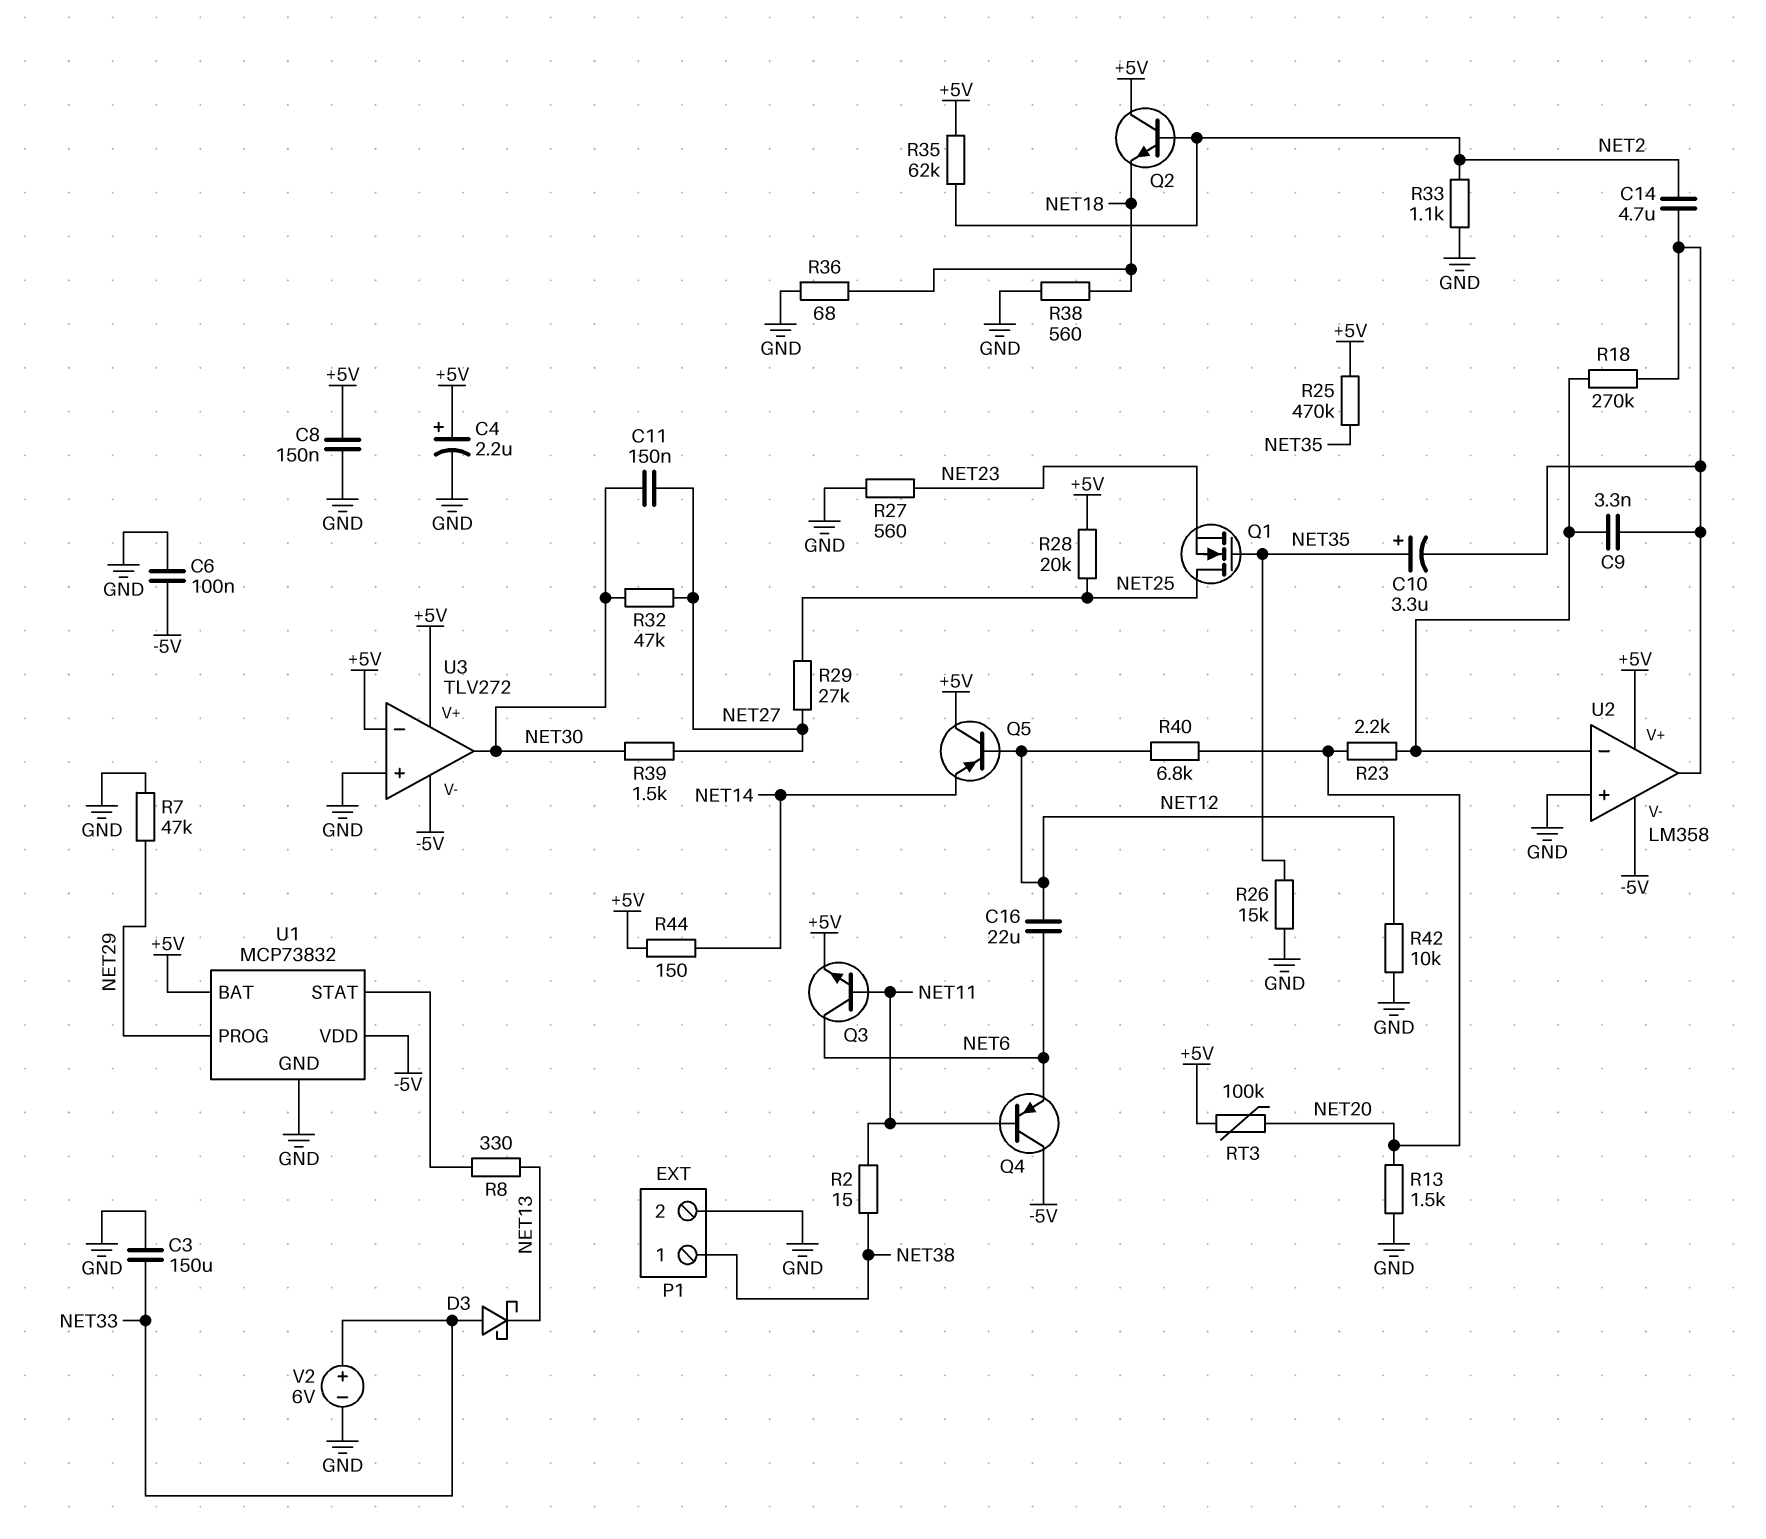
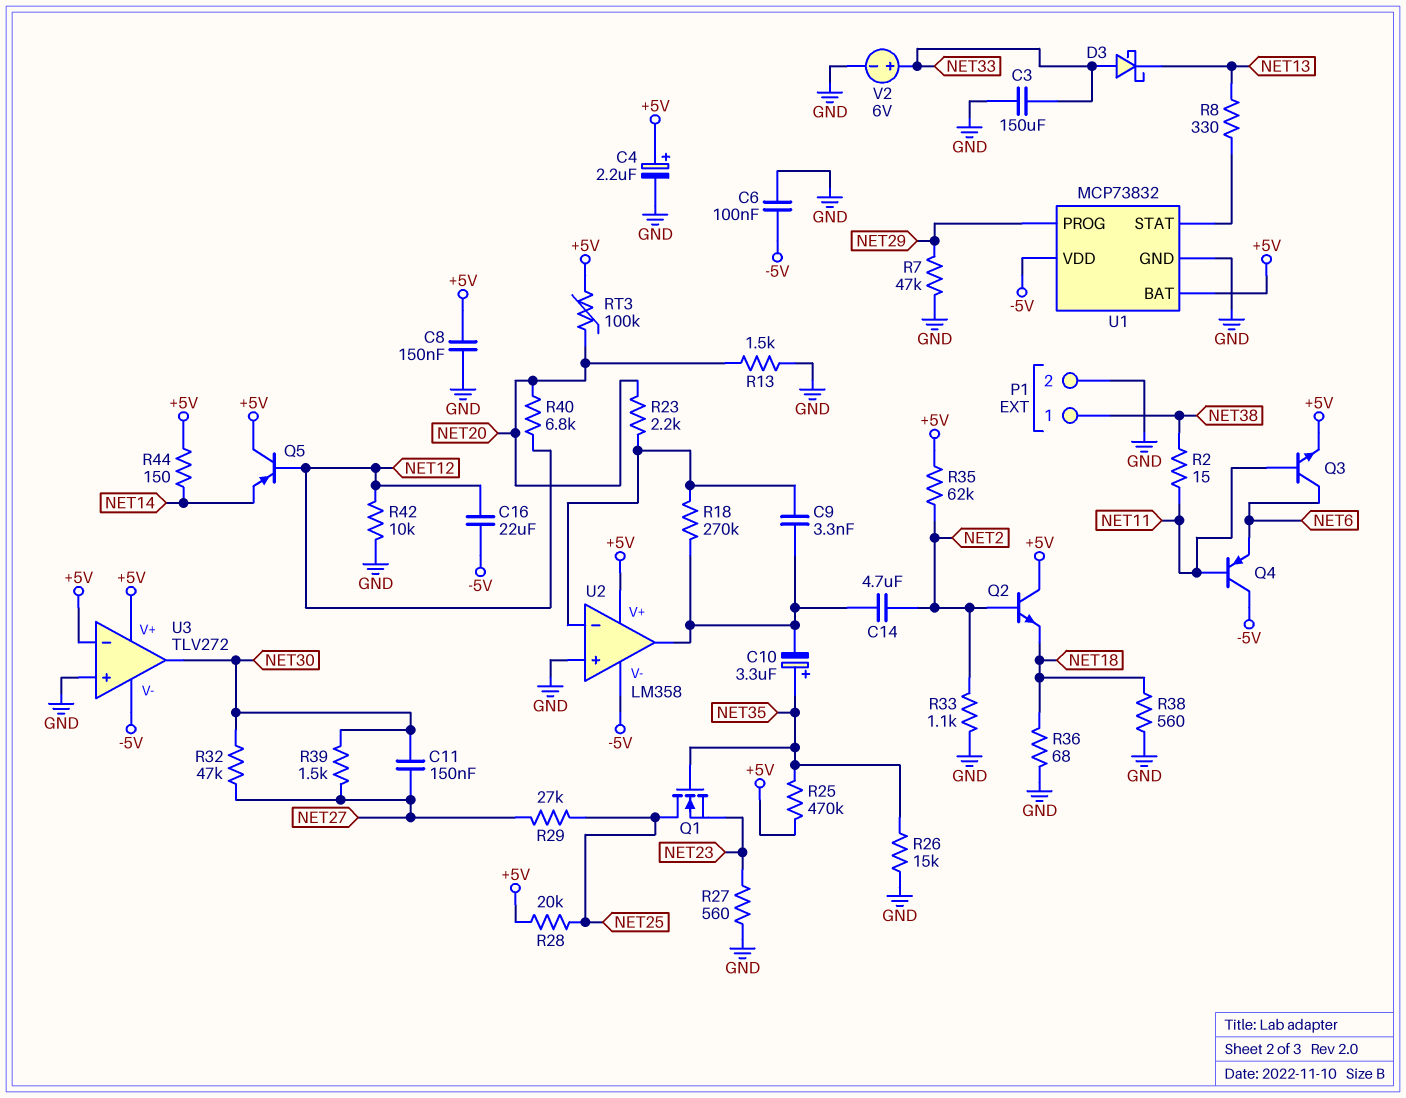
C16: 22uF (NET6, NET12) -> 22uF (-5V, NET12)

